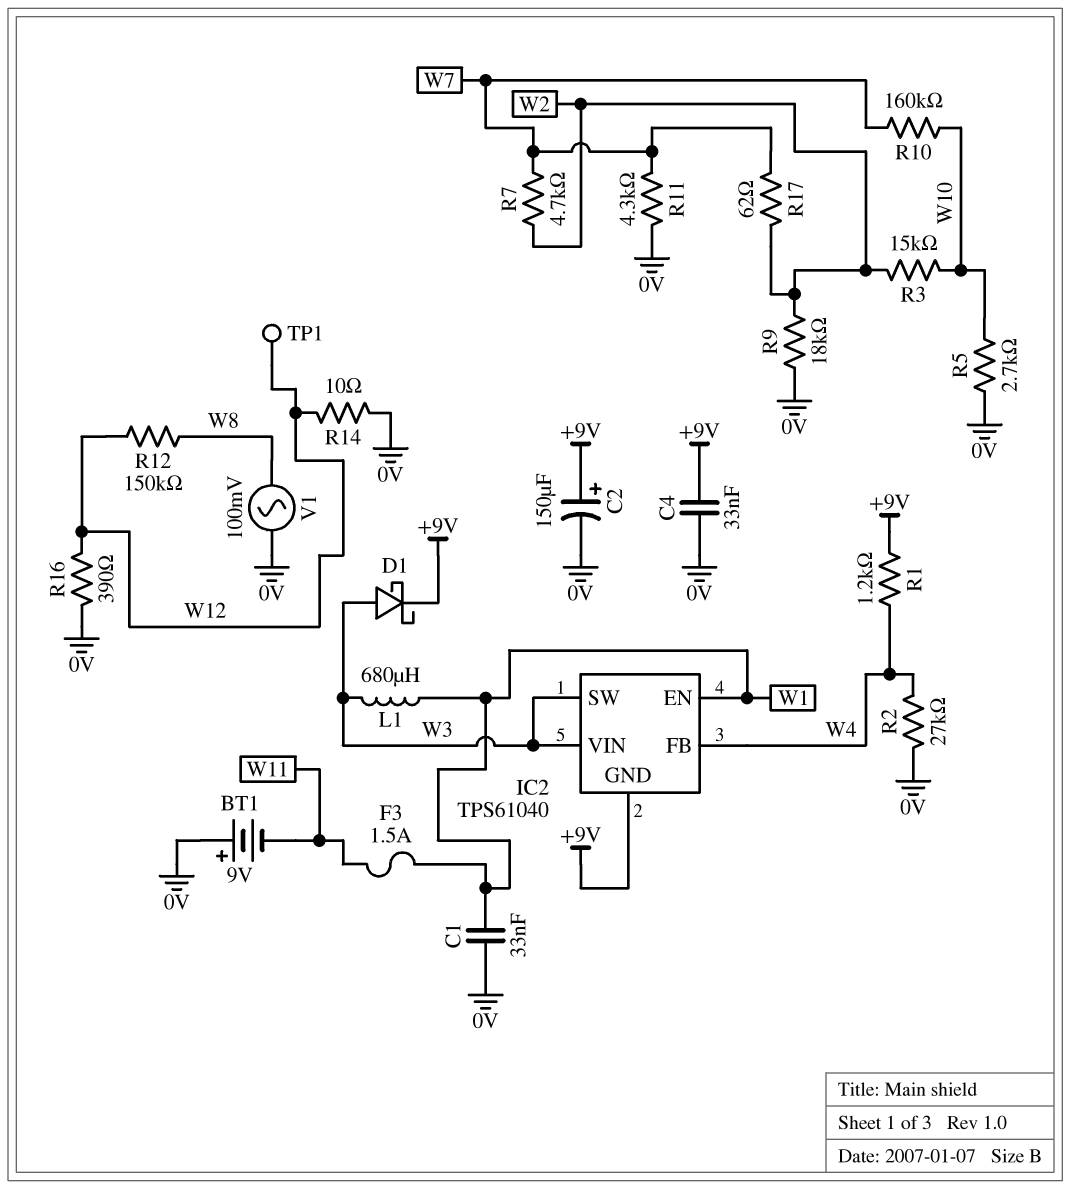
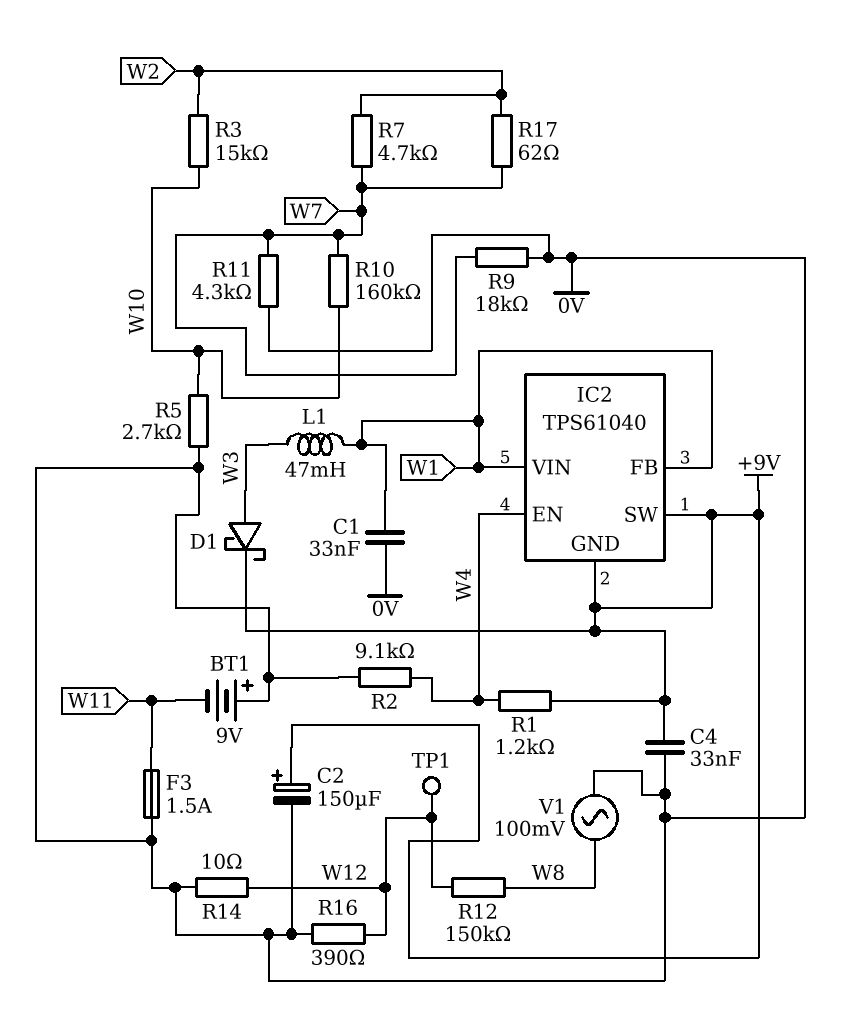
F3: 1.5A (W1, W11) -> 1.5A (0V, W11)
IC2 pin EN: W1 -> W4
IC2 pin FB: W4 -> W1
IC2 pin SW: W3 -> +9V
IC2 pin VIN: W3 -> W1
L1: 680uH (W1, W3) -> 47mH (W1, W3)
R2: 27k (0V, W4) -> 9.1k (0V, W4)
R9: 18k (0V, W2) -> 18k (0V, W7)

